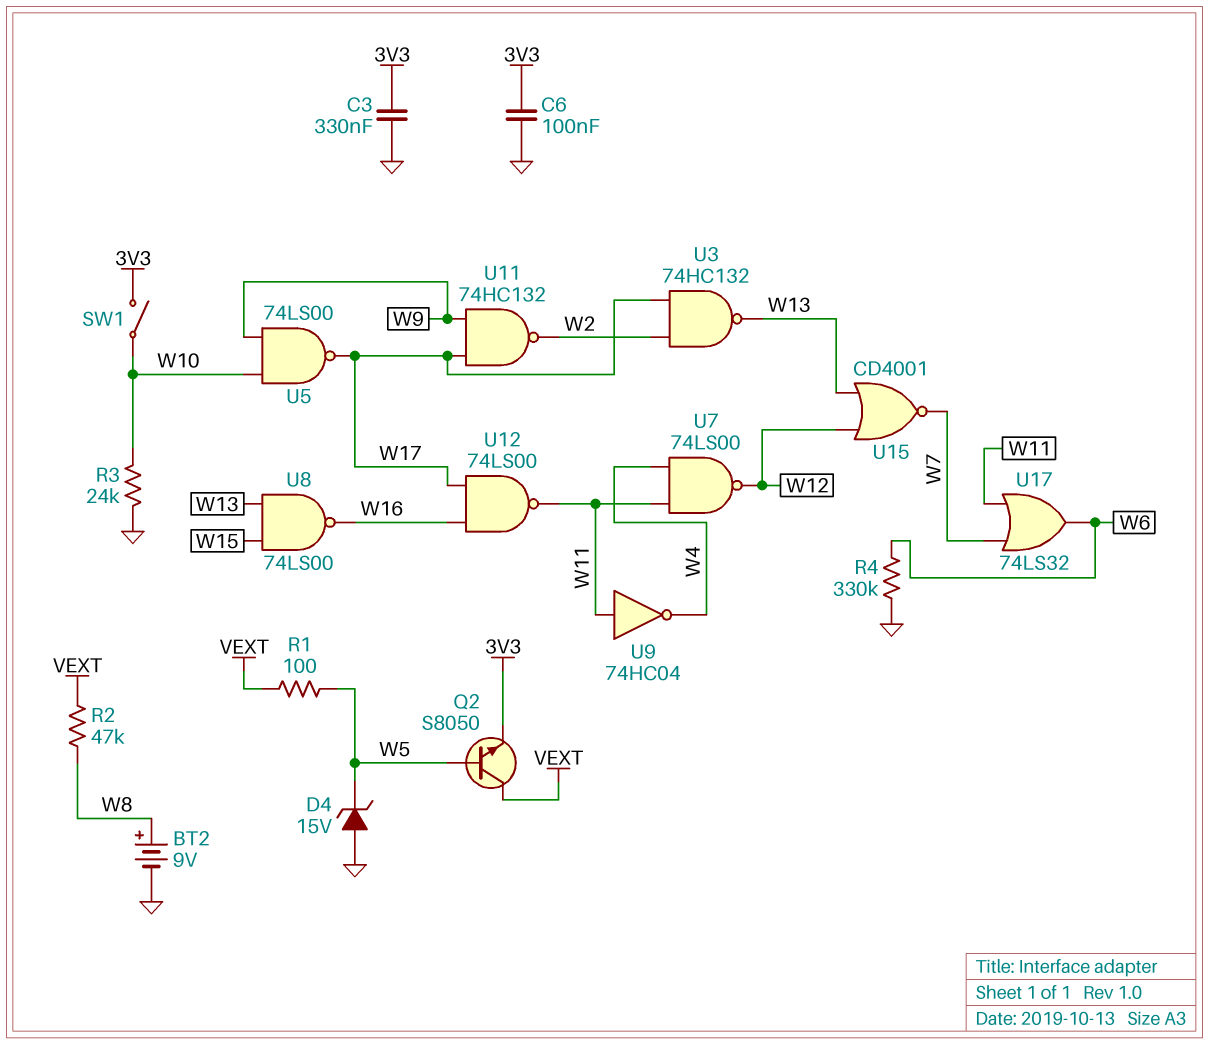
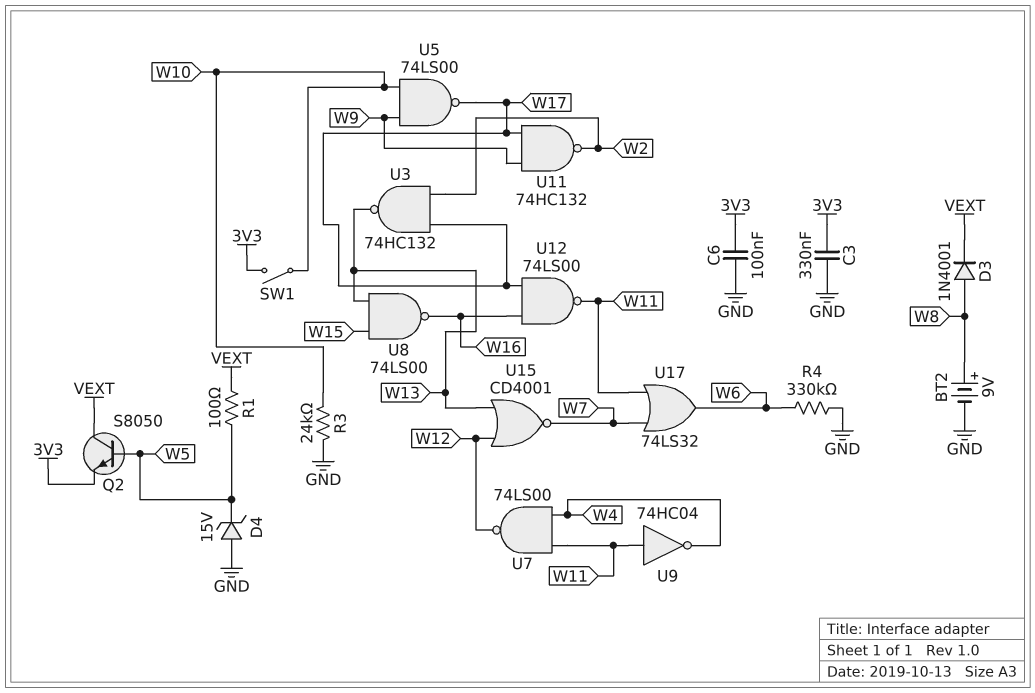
D3: none -> diode 1N4001 (A W8, K VEXT)
R2: 47k (VEXT, W8) -> none

